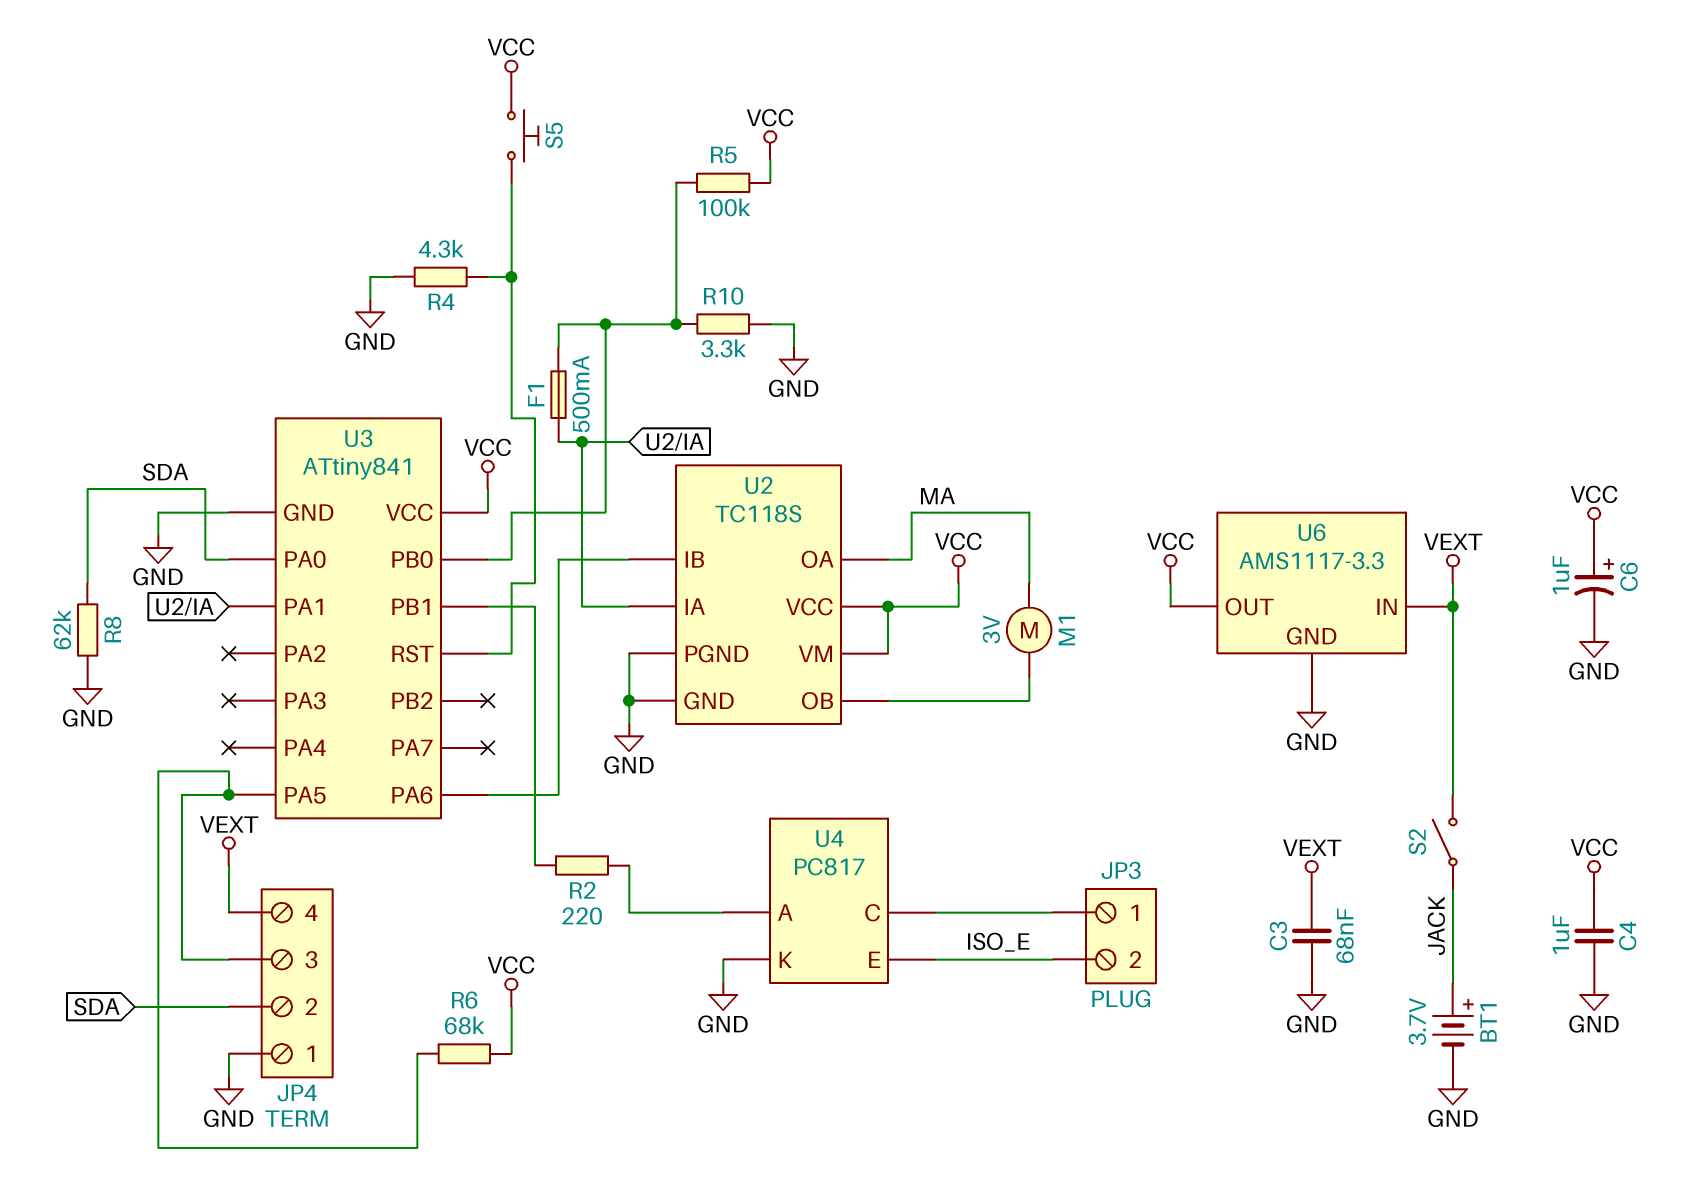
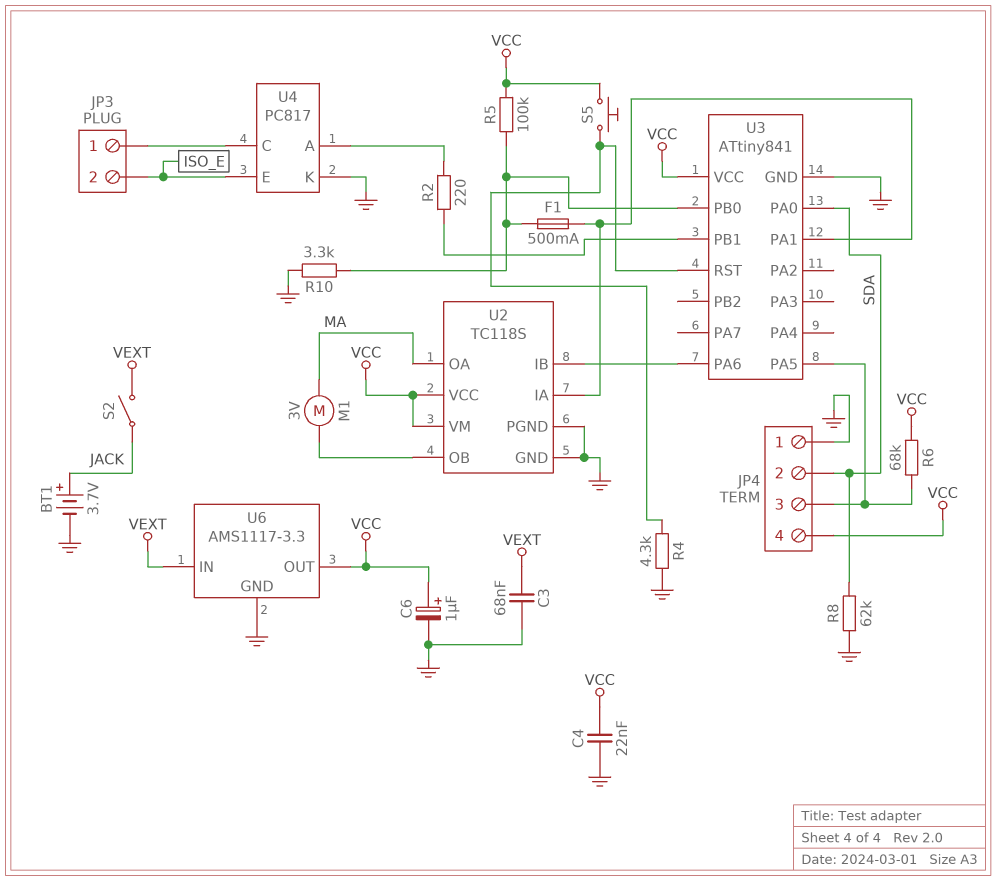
C4: 1uF (GND, VCC) -> 22nF (GND, VCC)
JP4 pin 4: VEXT -> VCC

